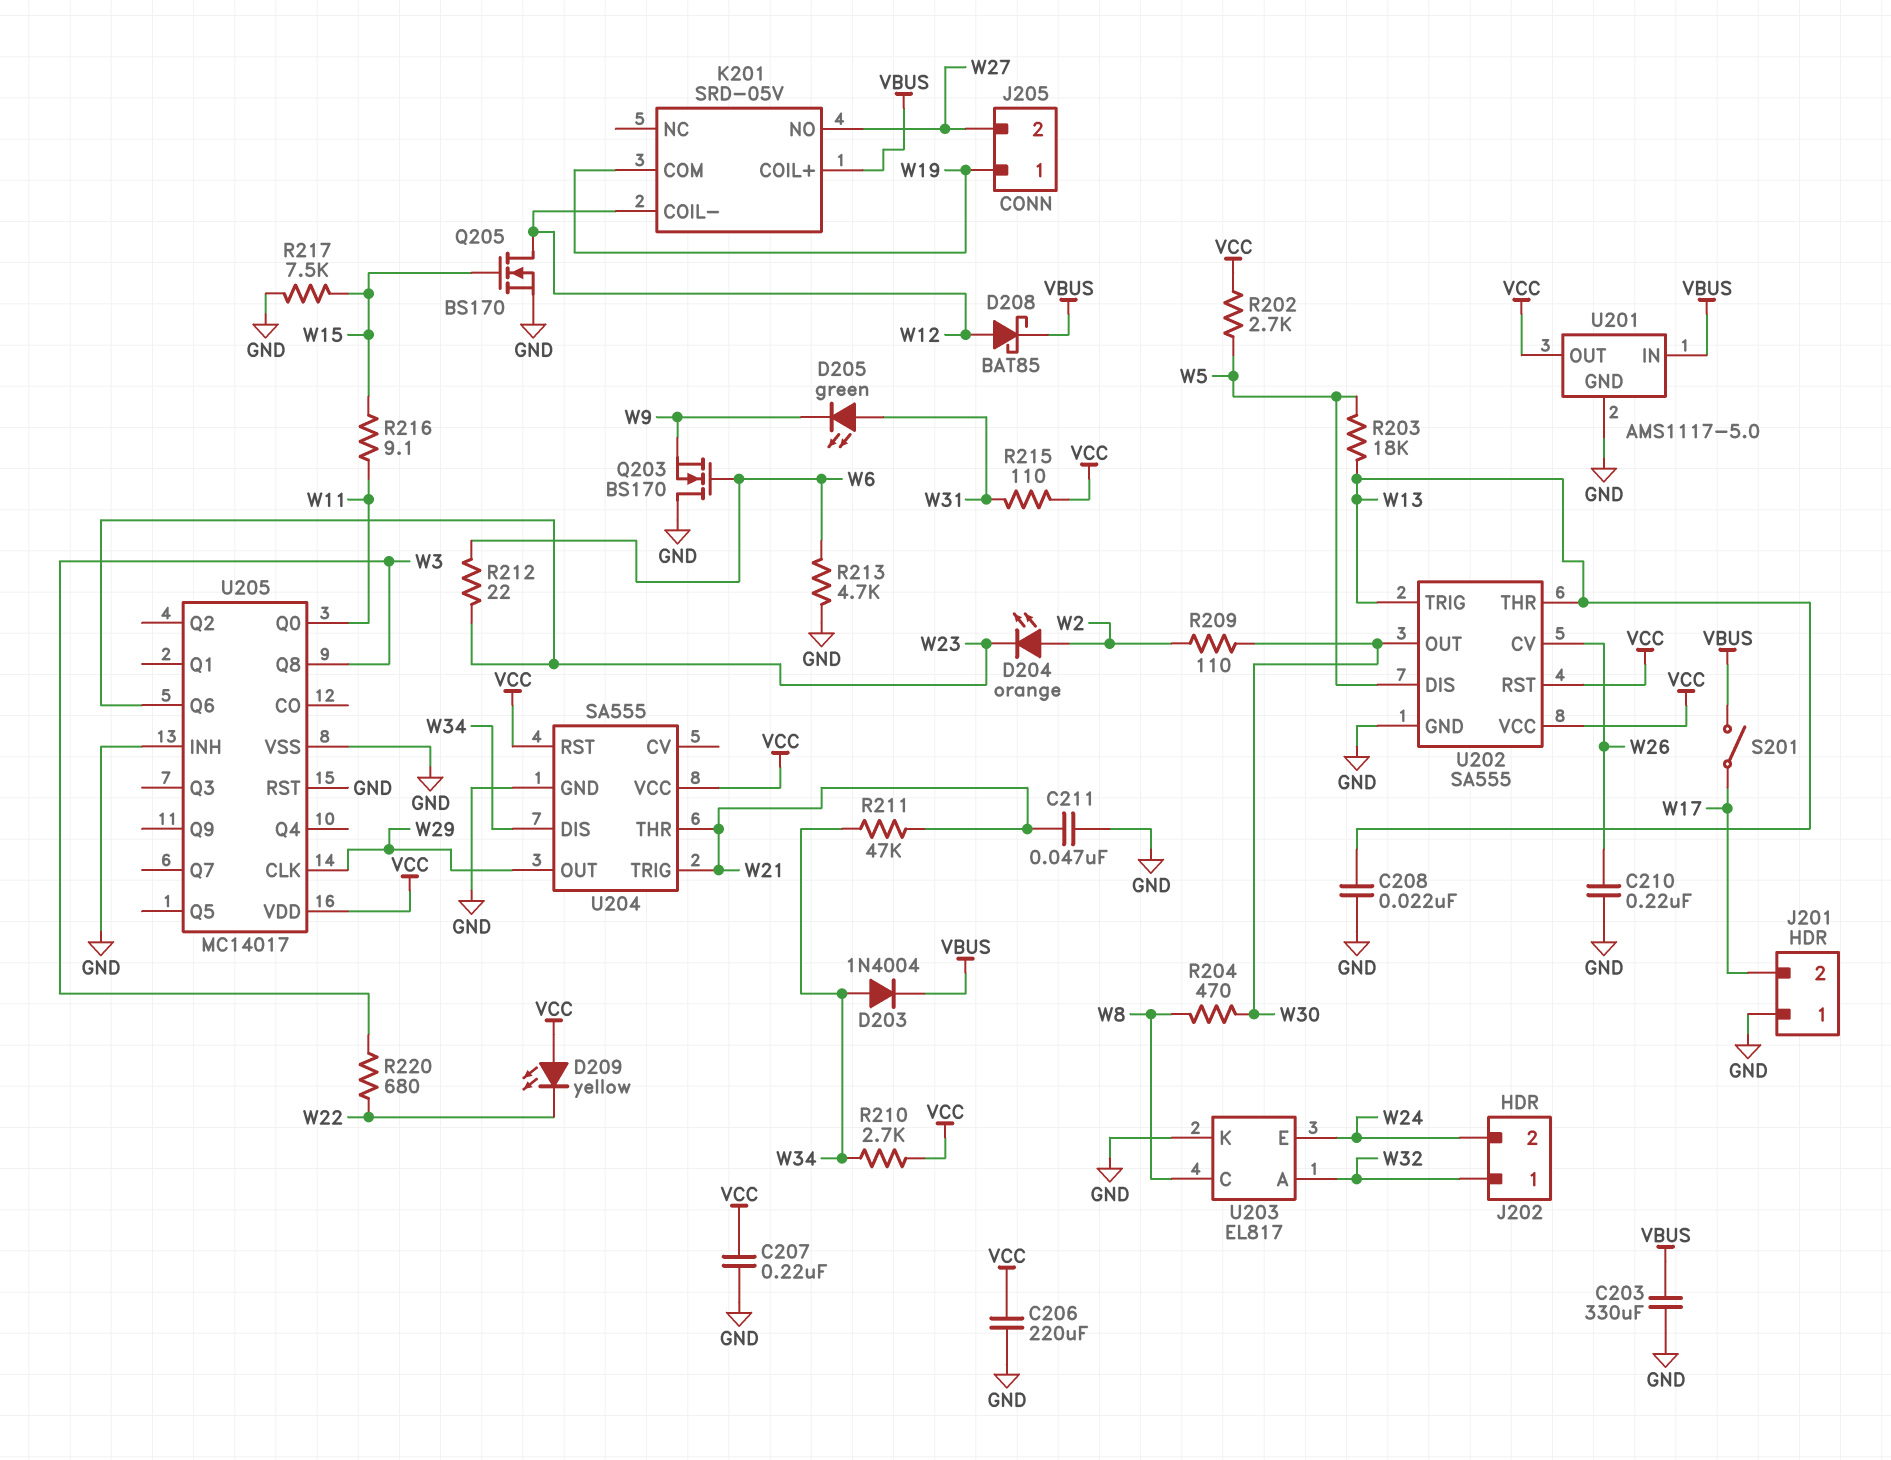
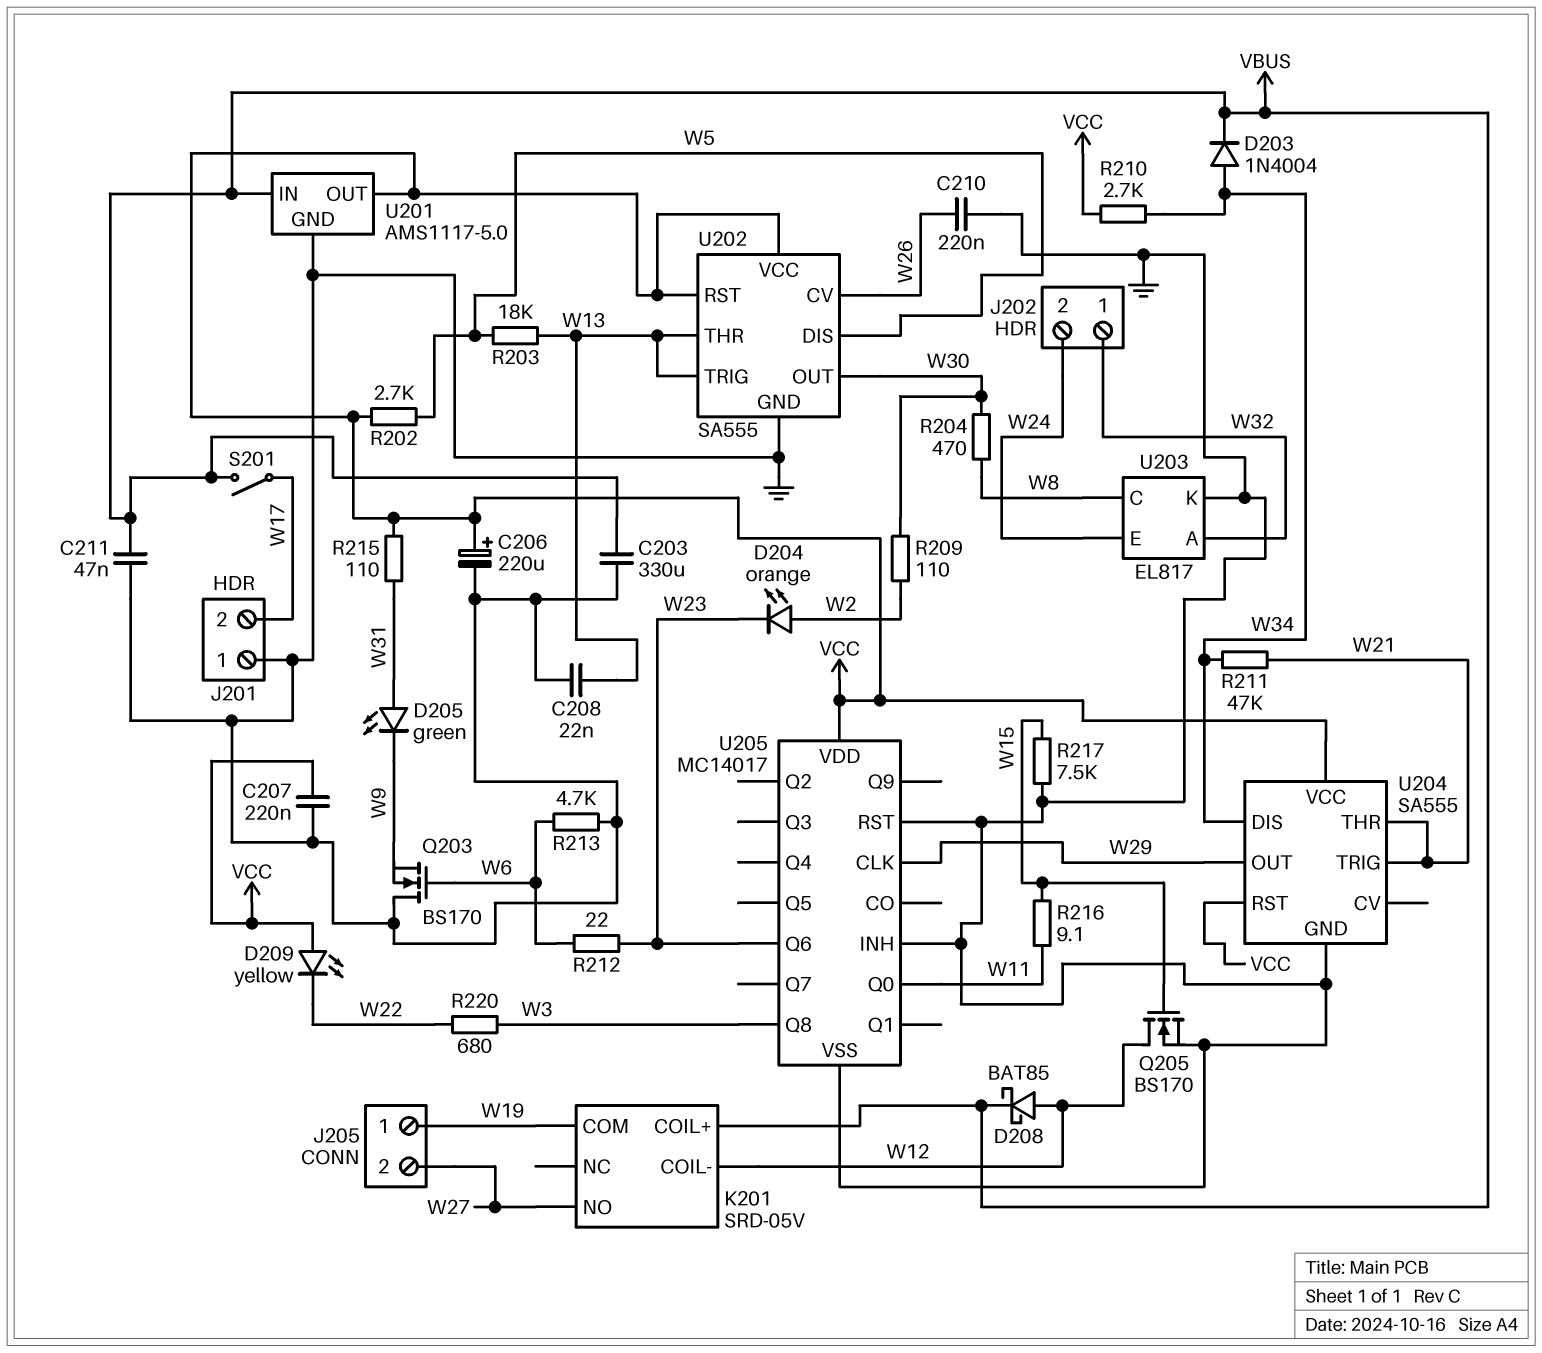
C206: 220uF (GND, VCC) -> 220uF (plus VCC, minus GND)
C211: 47nF (GND, W21) -> 47nF (GND, VBUS)

